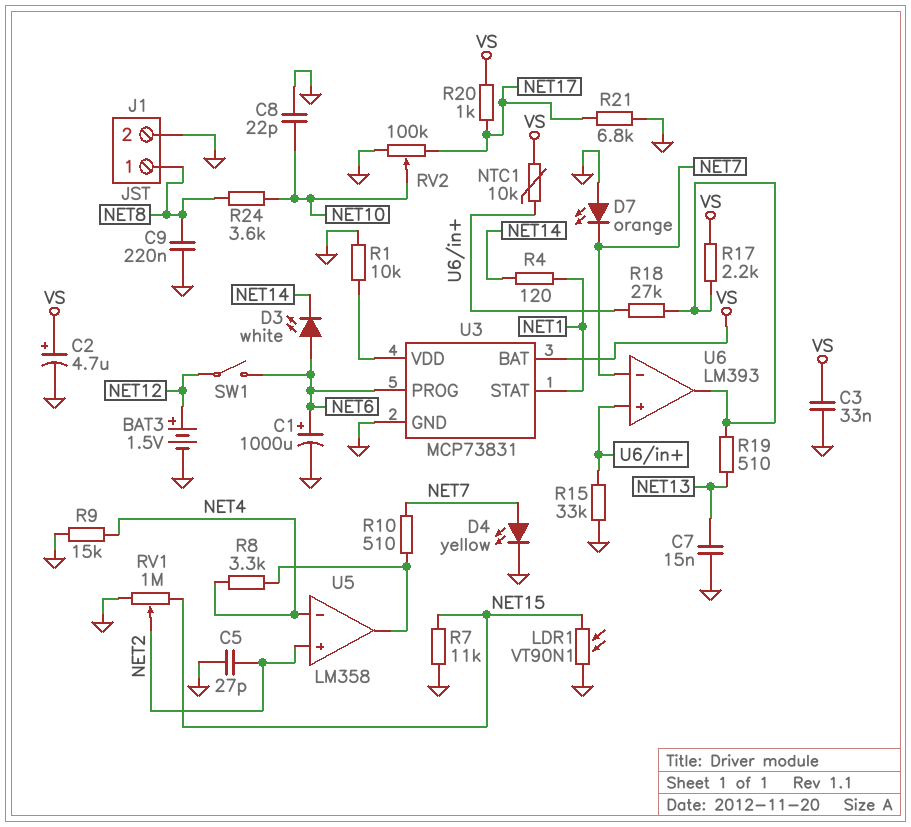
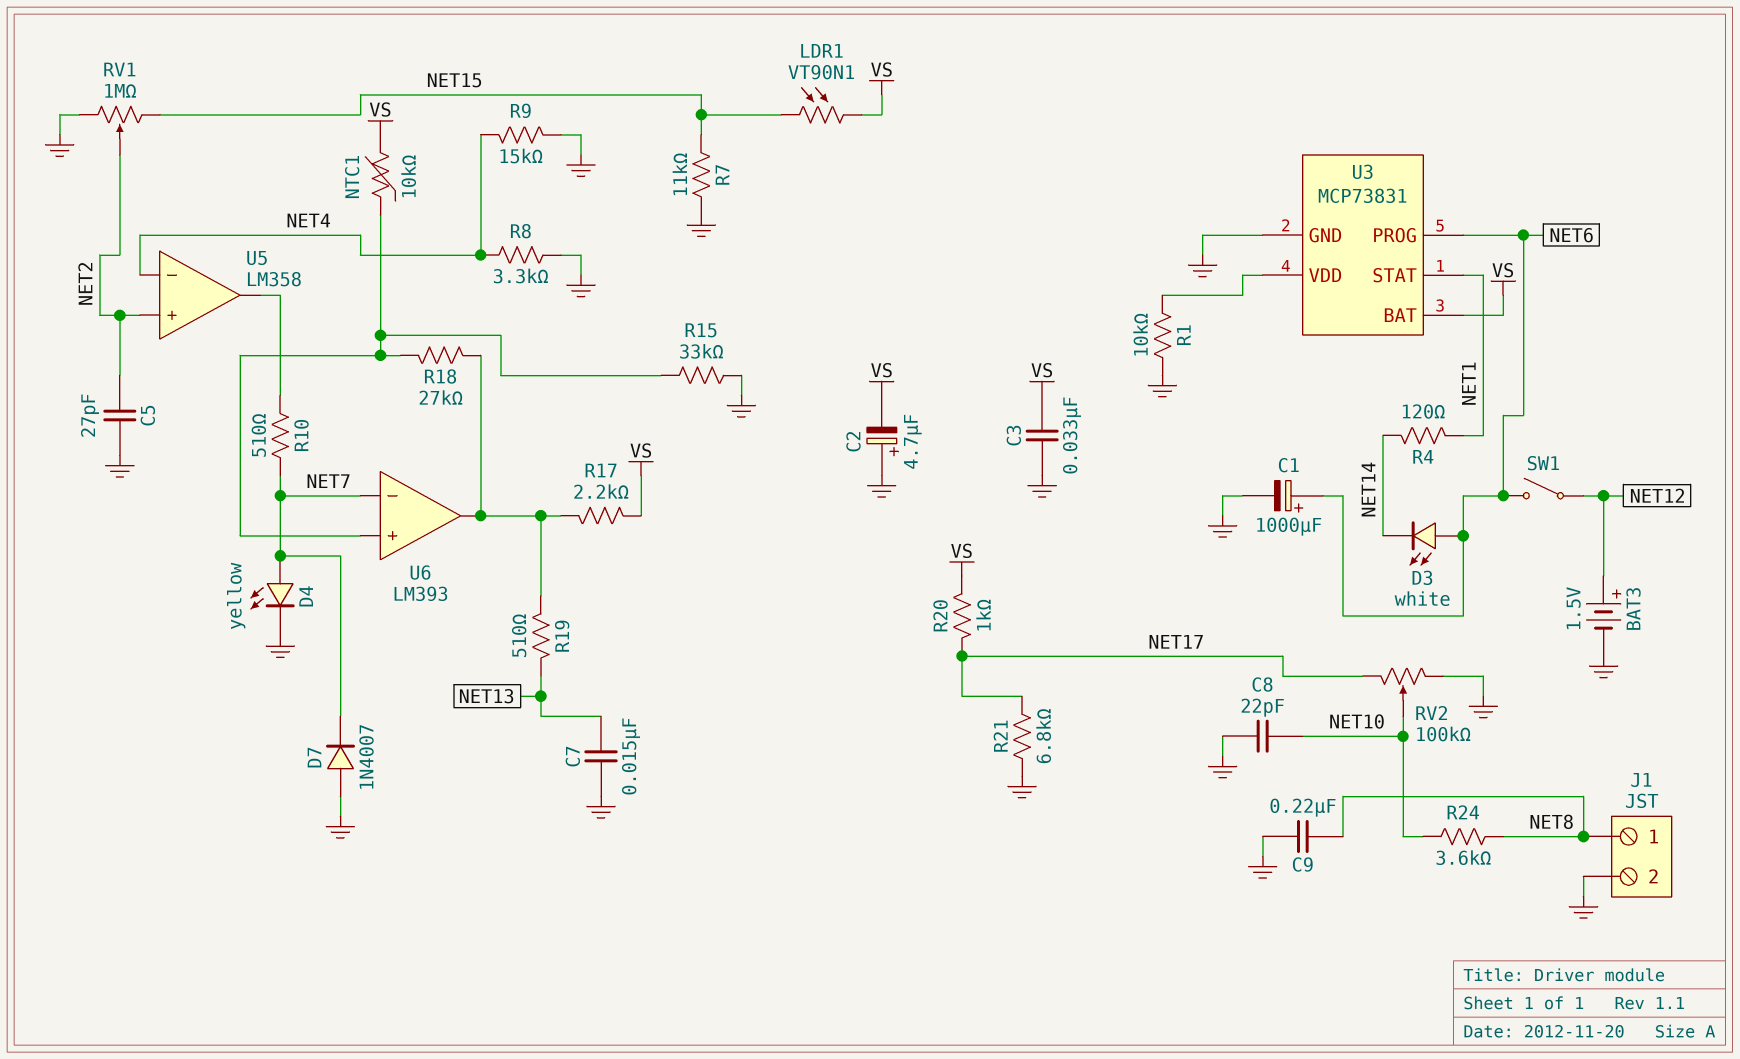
C2: 4.7uF (plus VS, minus GND) -> 4.7uF (plus GND, minus VS)
D7: LED orange (A GND, K NET7) -> diode 1N4007 (A GND, K NET7)
LDR1: VT90N1 (GND, NET15) -> VT90N1 (NET15, VS)
R8: 3.3k (NET4, U5/out) -> 3.3k (GND, NET4)

